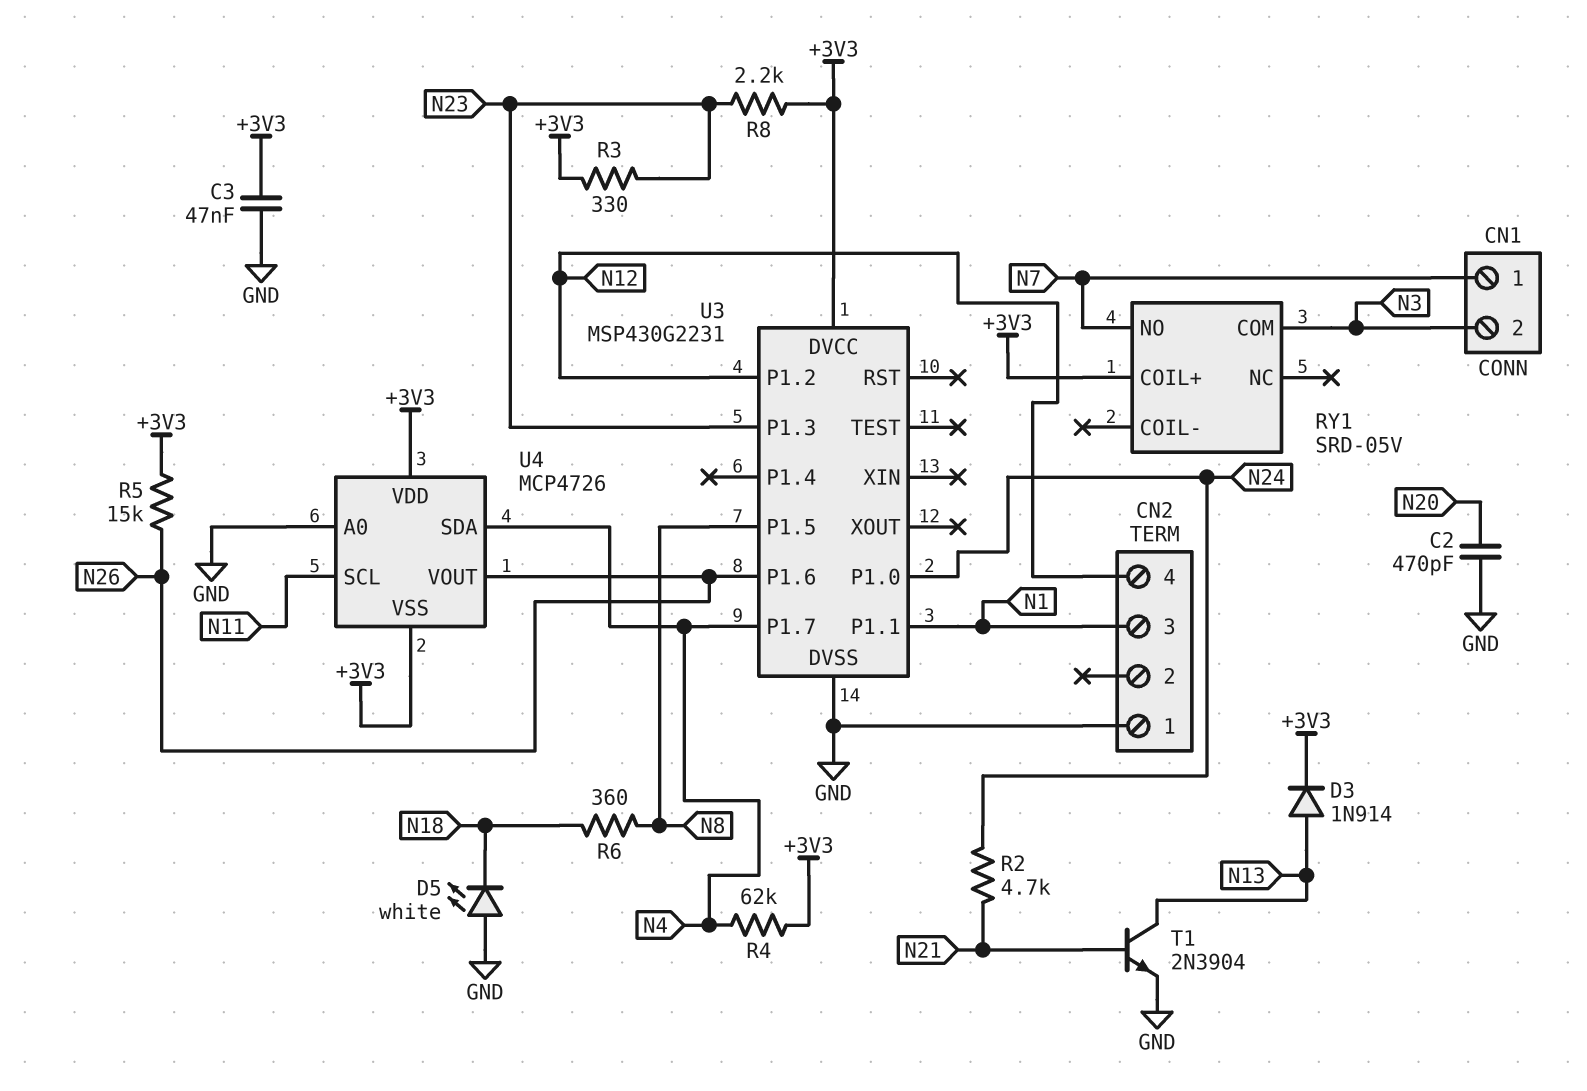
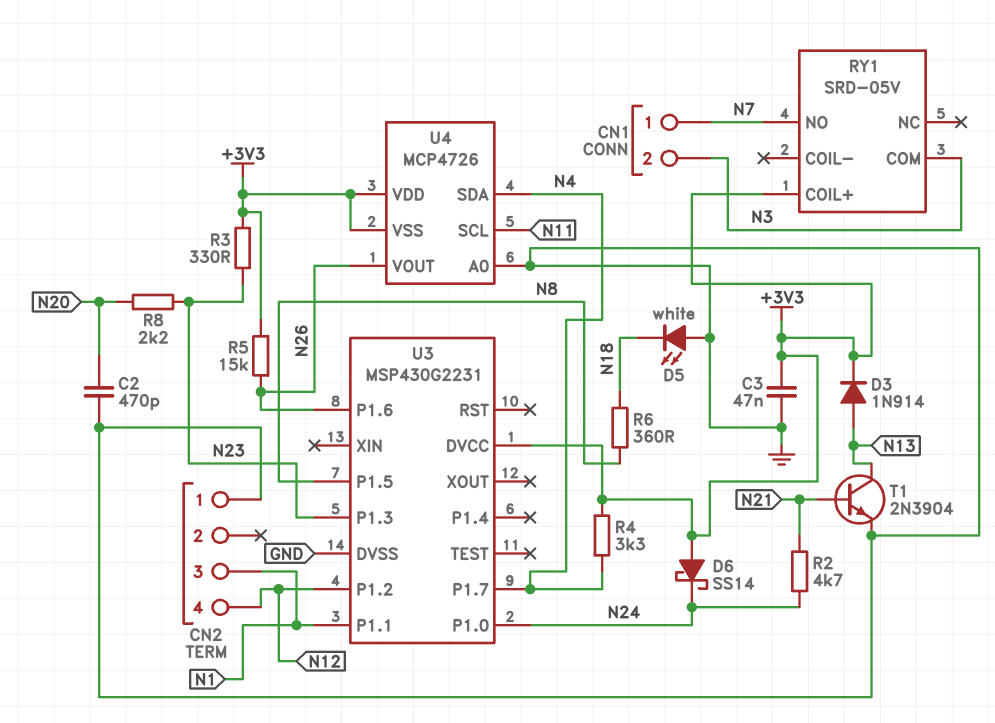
D6: none -> schottky SS14 (A +3V3, K N24)
R4: 62k (+3V3, N4) -> 3.3k (+3V3, N4)
R8: 2.2k (+3V3, N23) -> 2.2k (N20, N23)

